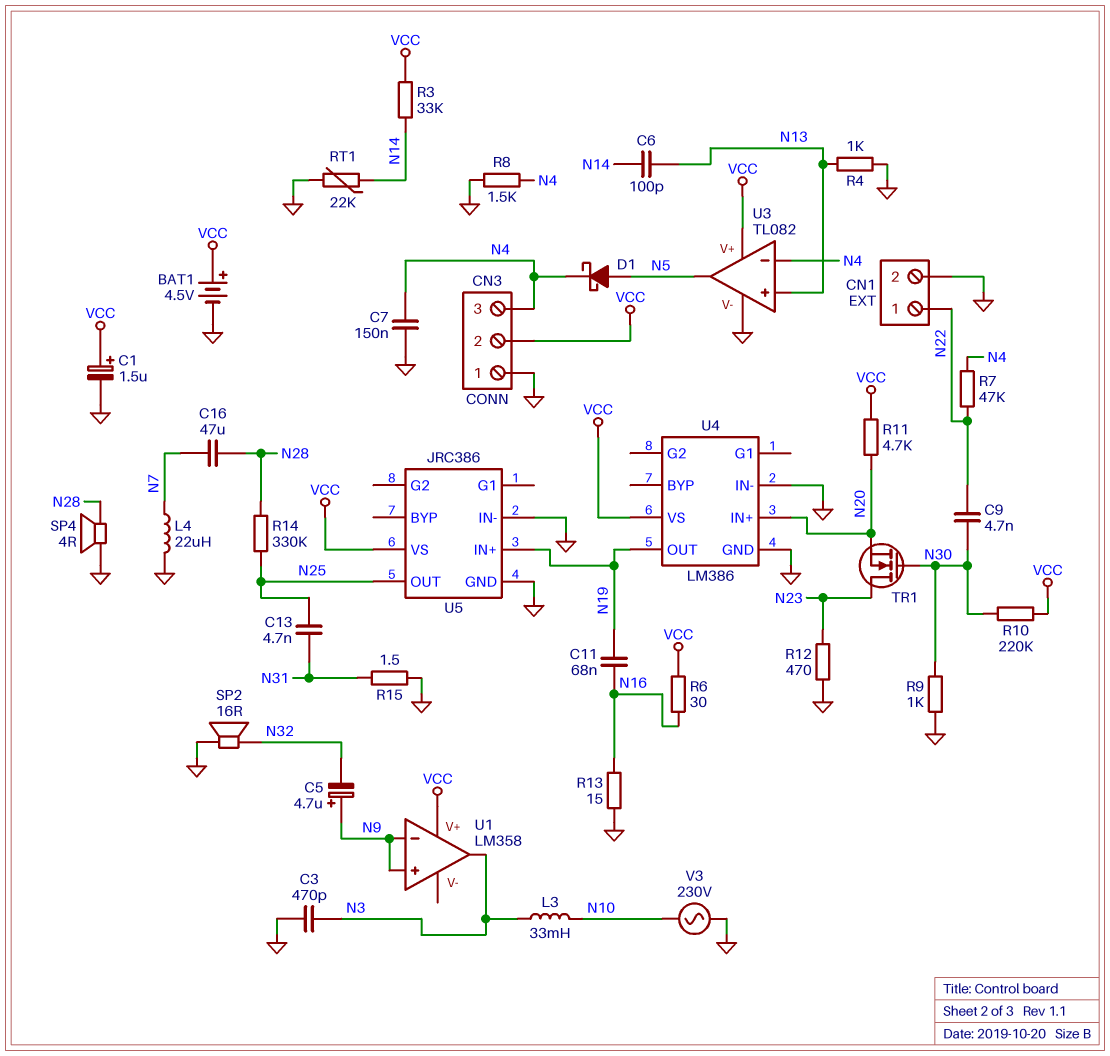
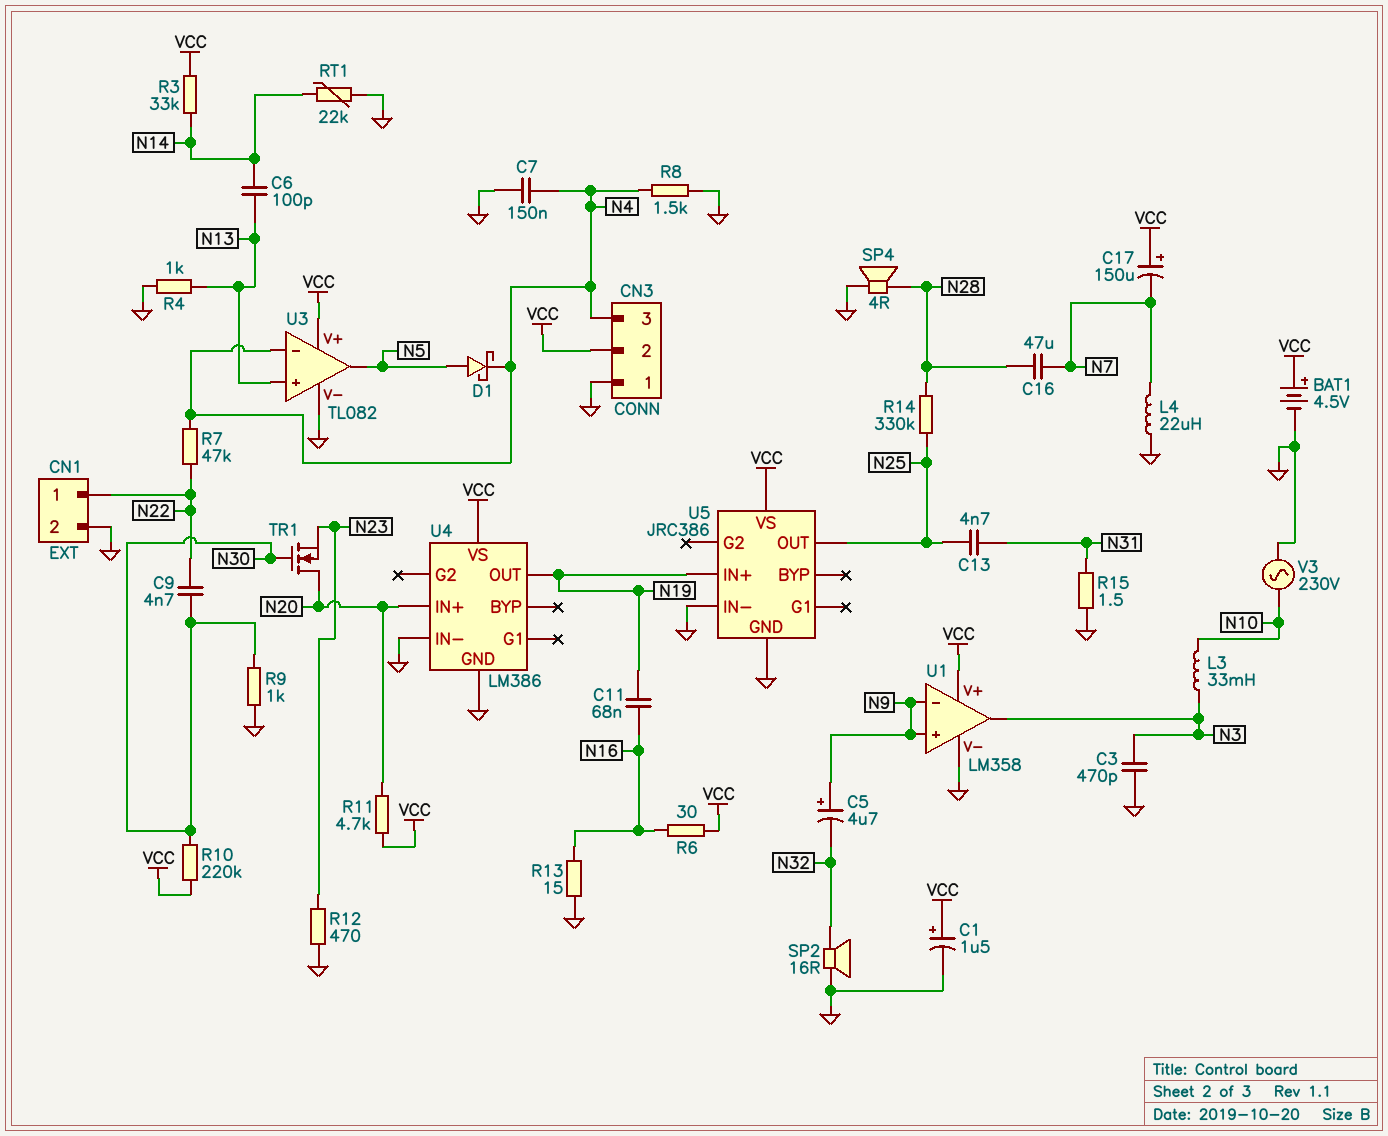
C17: none -> 150uF (plus VCC, minus N7)
TR1: NMOS (G N30, D N23, S N20) -> NMOS (G N30, D N20, S N23)
U1 pin V-: none -> GND

